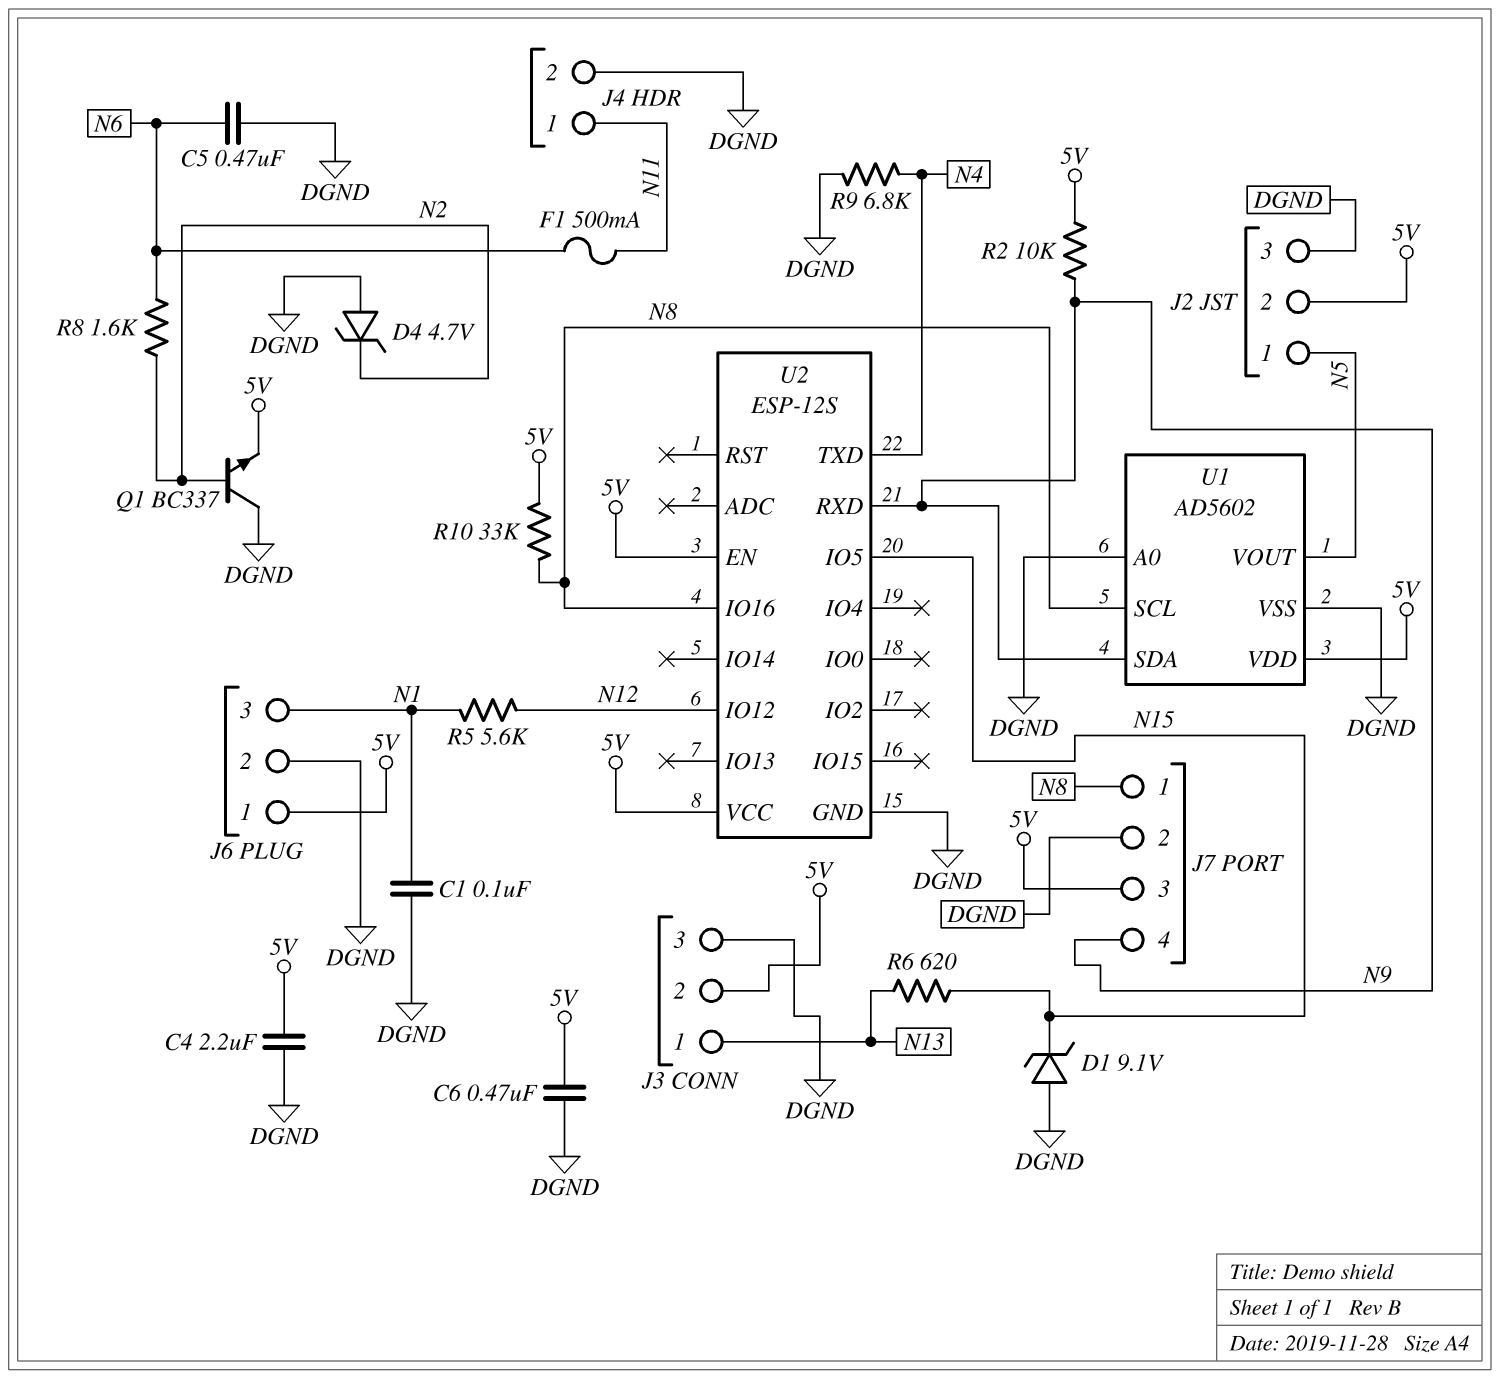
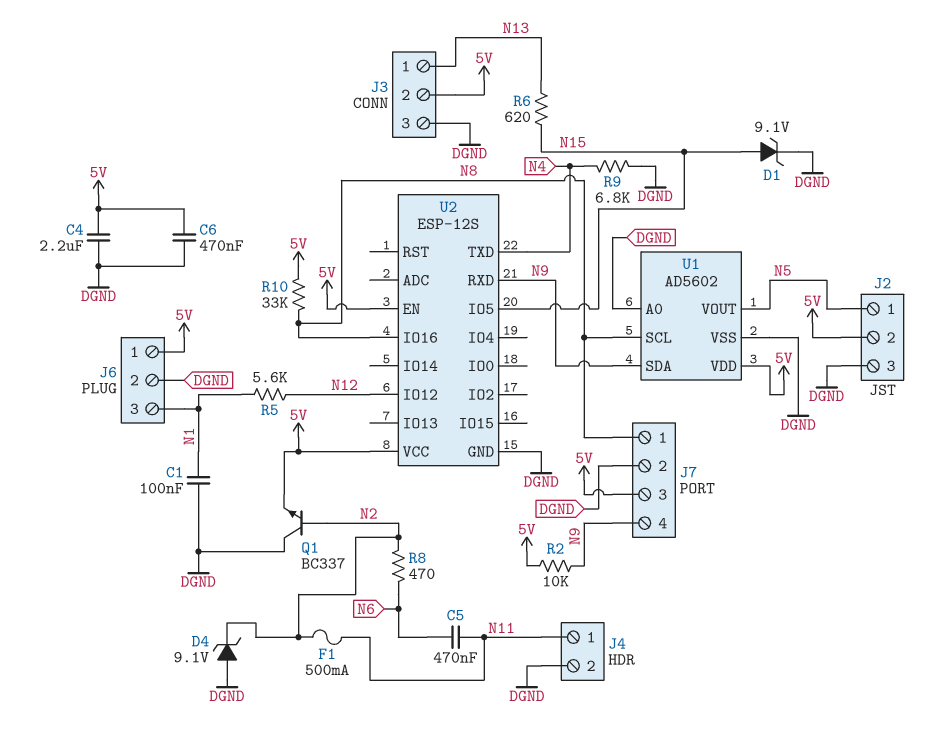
C5: 470nF (DGND, N6) -> 470nF (N6, N11)
D1: zener 9.1V (A DGND, K N15) -> zener 9.1V (A N15, K DGND)
D4: zener 4.7V (A DGND, K N2) -> zener 9.1V (A DGND, K N2)
F1: 500mA (N6, N11) -> 500mA (N2, N11)
R8: 1.6k (N2, N6) -> 470 (N2, N6)

